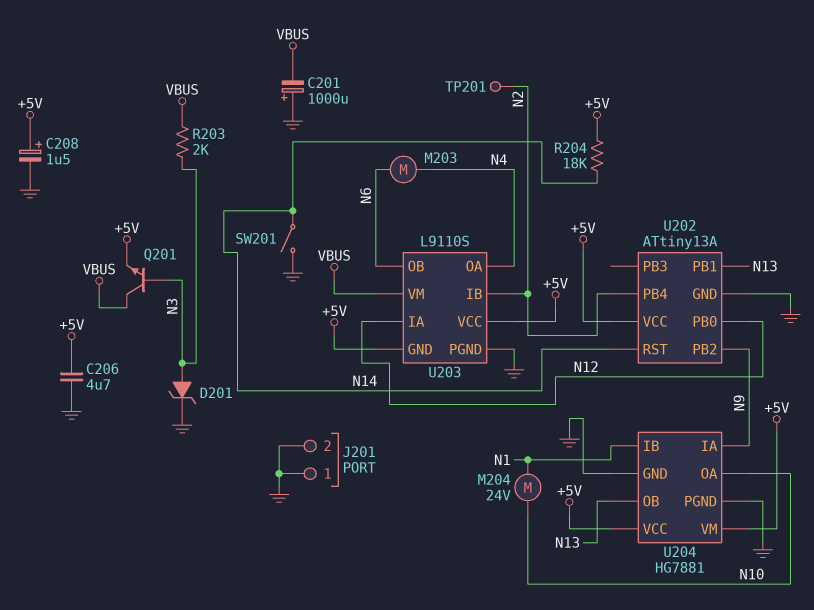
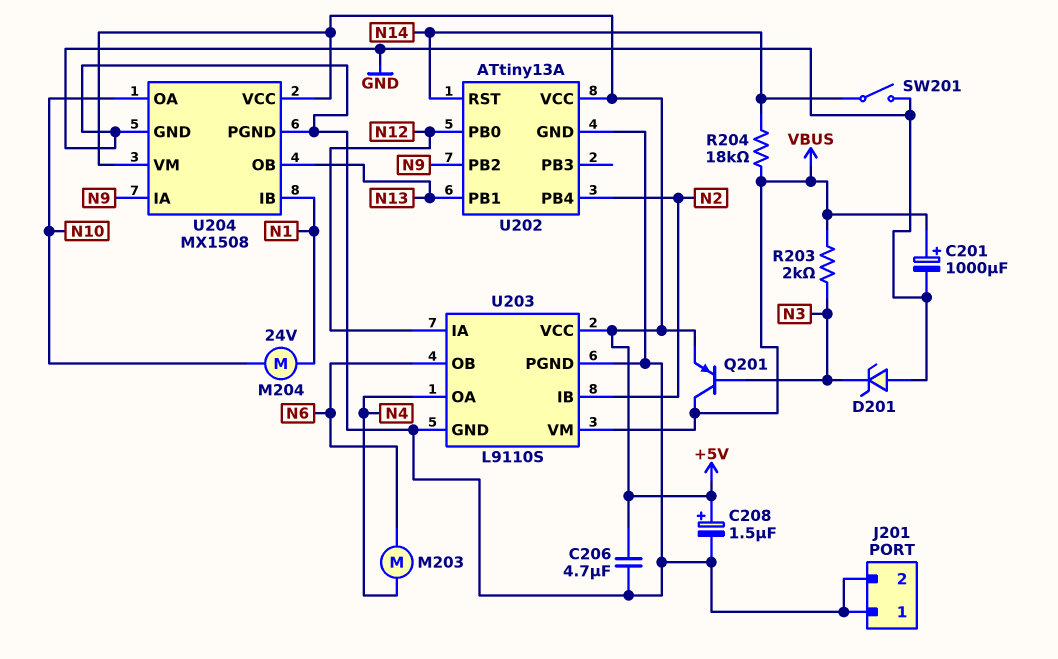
C201: 1000uF (plus GND, minus VBUS) -> 1000uF (plus VBUS, minus GND)
D201: zener (A N3, K GND) -> zener (A GND, K N3)
Q201: NPN (B N3, C VBUS, E +5V) -> PNP (B N3, C VBUS, E +5V)
R204: 18k (+5V, N14) -> 18k (N14, VBUS)
TP201: test point (N2) -> none
U203 pin GND: +5V -> GND
U204: HG7881 -> MX1508

